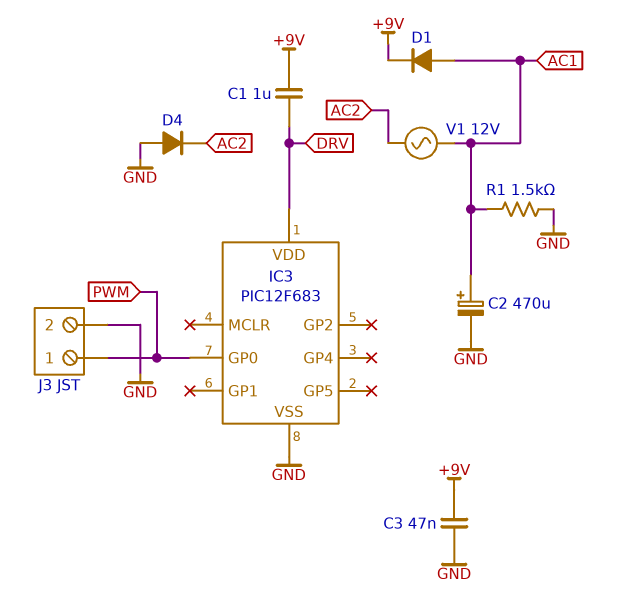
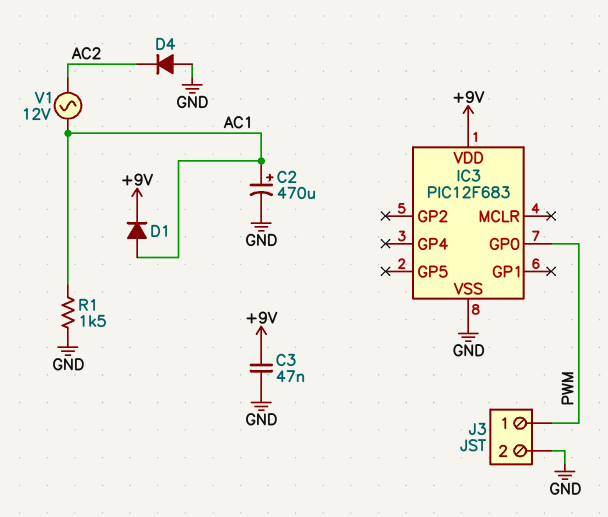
C1: 1uF (+9V, DRV) -> none
IC3 pin VDD: DRV -> +9V

